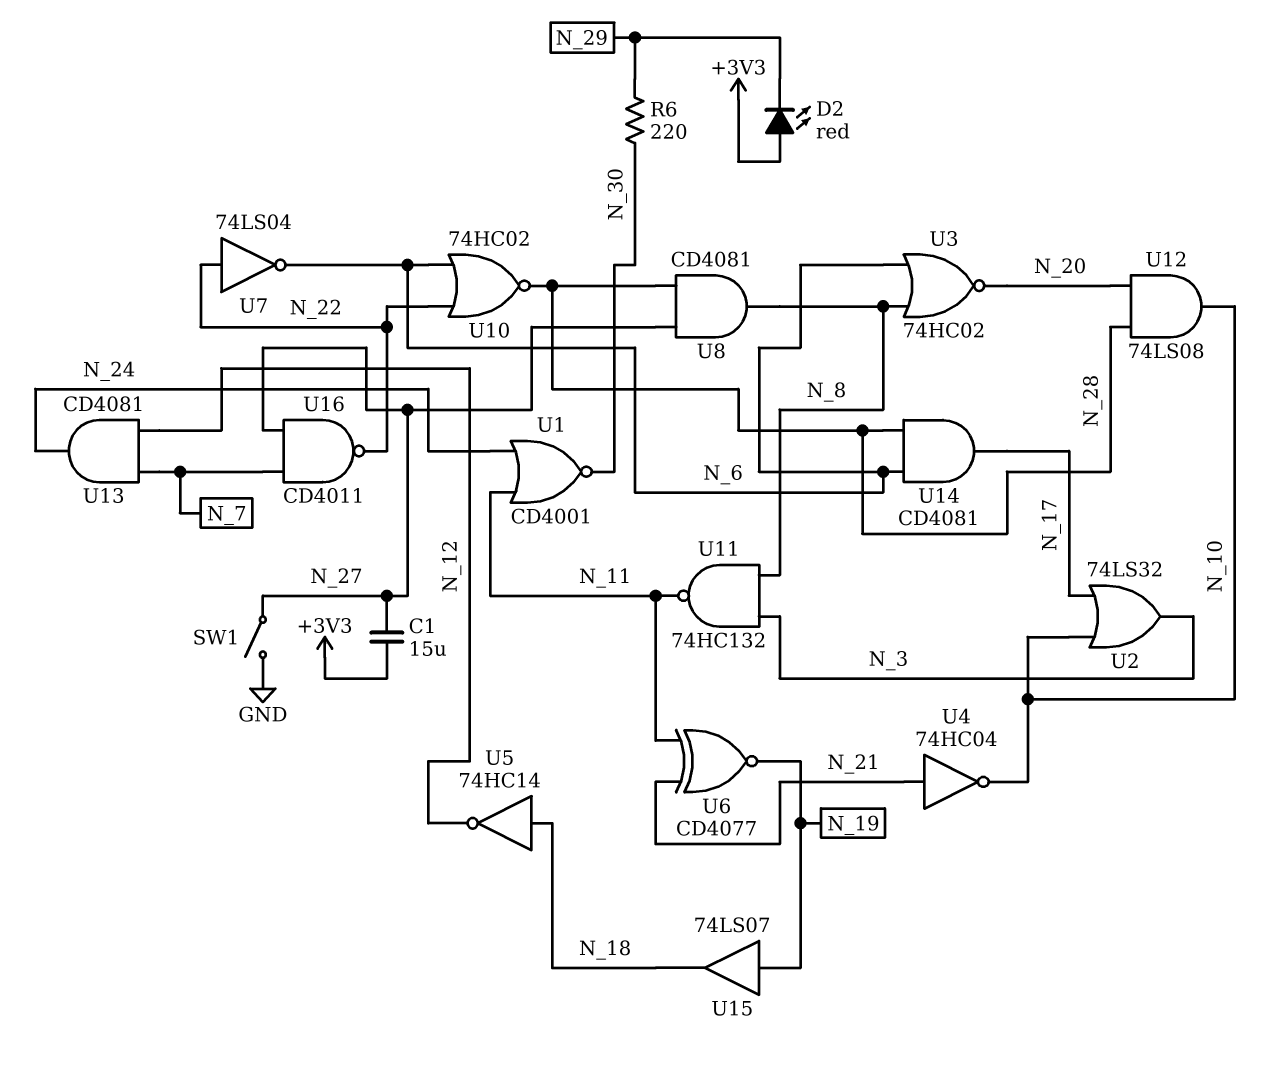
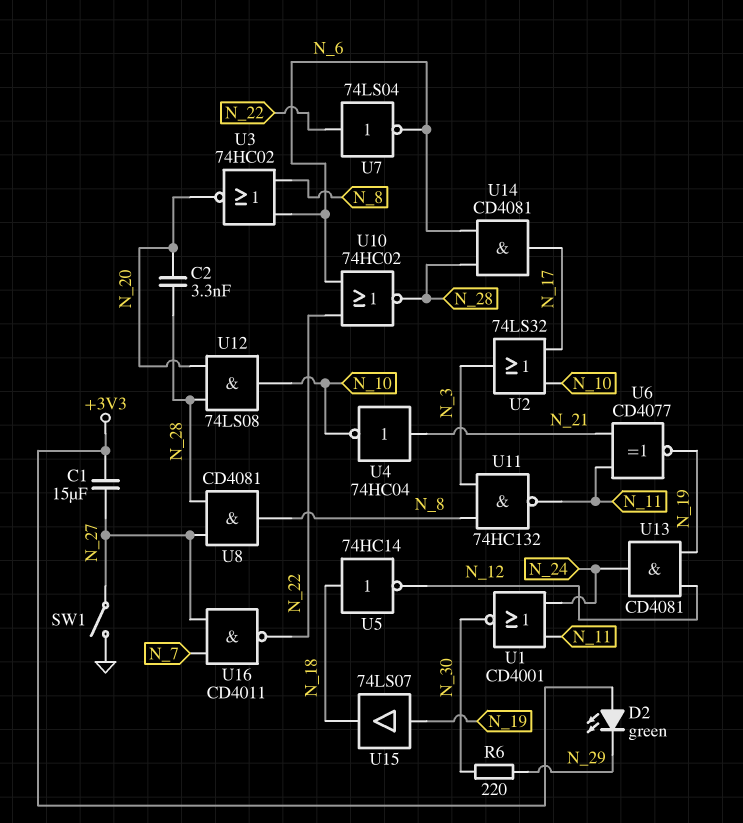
C2: none -> 3.3nF (N_20, N_28)
D2: LED red (A +3V3, K N_29) -> LED green (A +3V3, K N_29)
U13: AND CD4081 (in N_7, in N_12, out N_24) -> AND CD4081 (in N_12, in N_19, out N_24)

